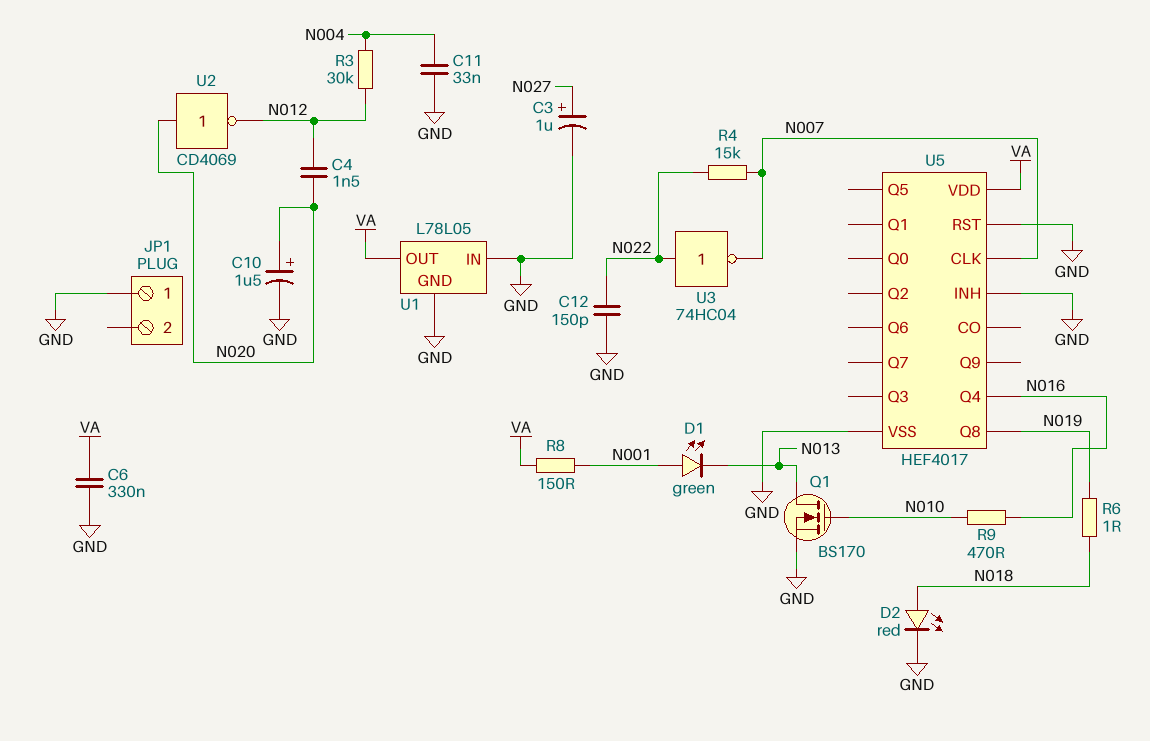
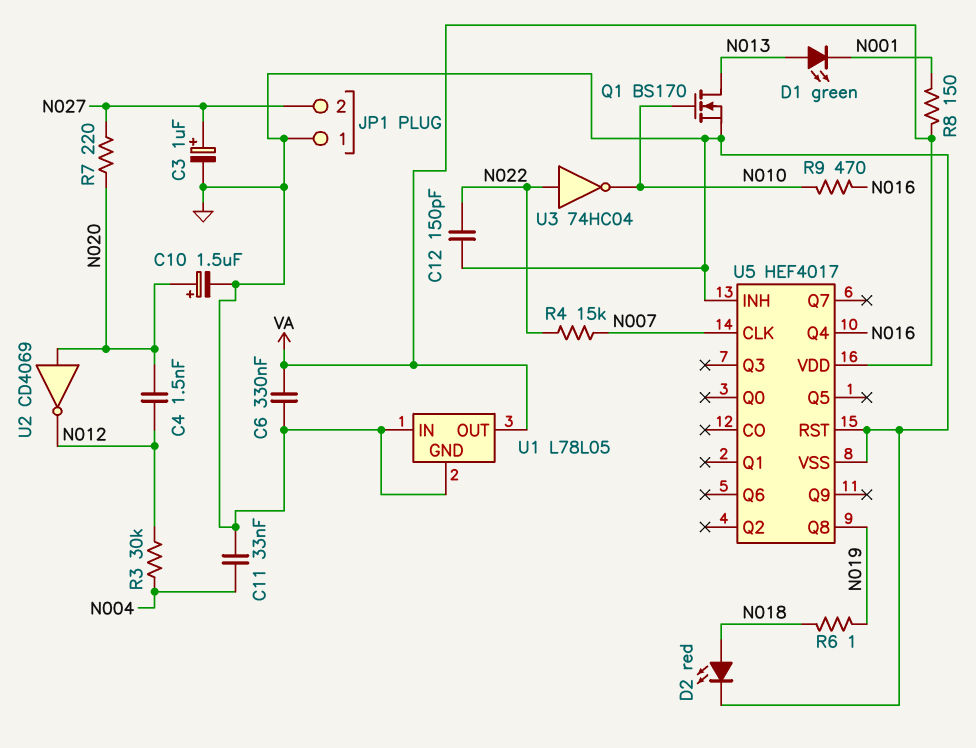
D1: LED green (A N001, K N013) -> LED green (A N013, K N001)
JP1 pin 2: none -> N027
R7: none -> 220 (N020, N027)
U3: NOT 74HC04 (in N022, out N007) -> NOT 74HC04 (in N022, out N010)

